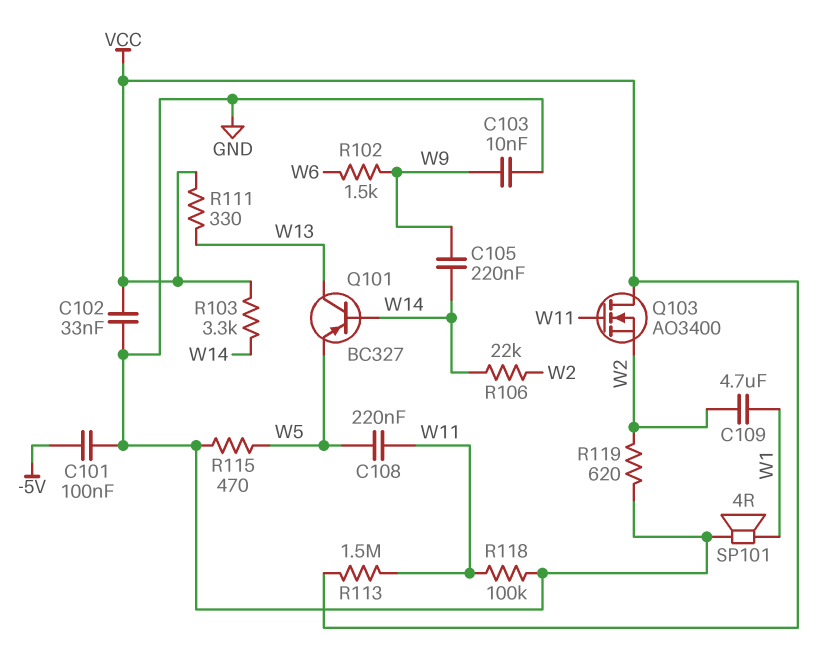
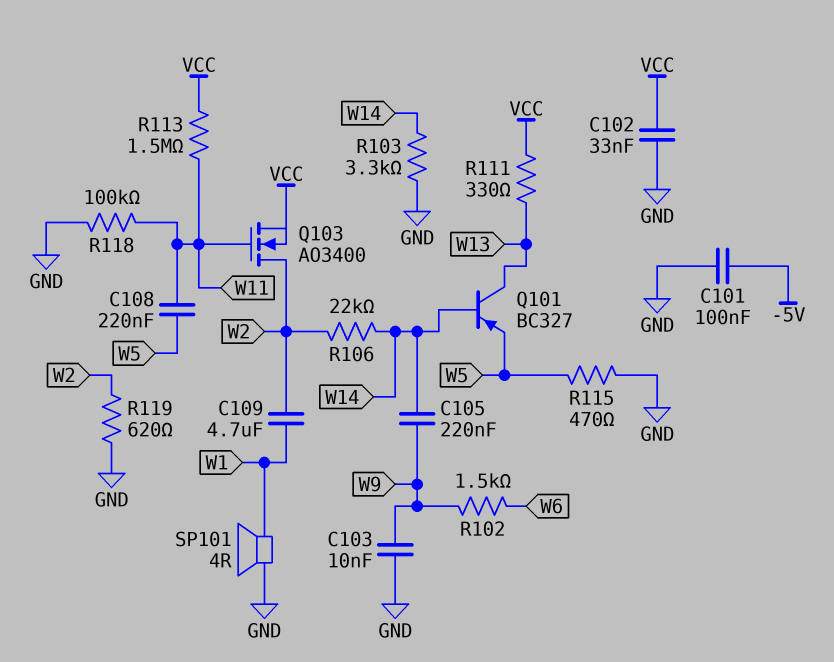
Q103: NMOS AO3400 (G W11, D VCC, S W2) -> NMOS AO3400 (G W11, D W2, S VCC)
R103: 3.3k (VCC, W14) -> 3.3k (GND, W14)

